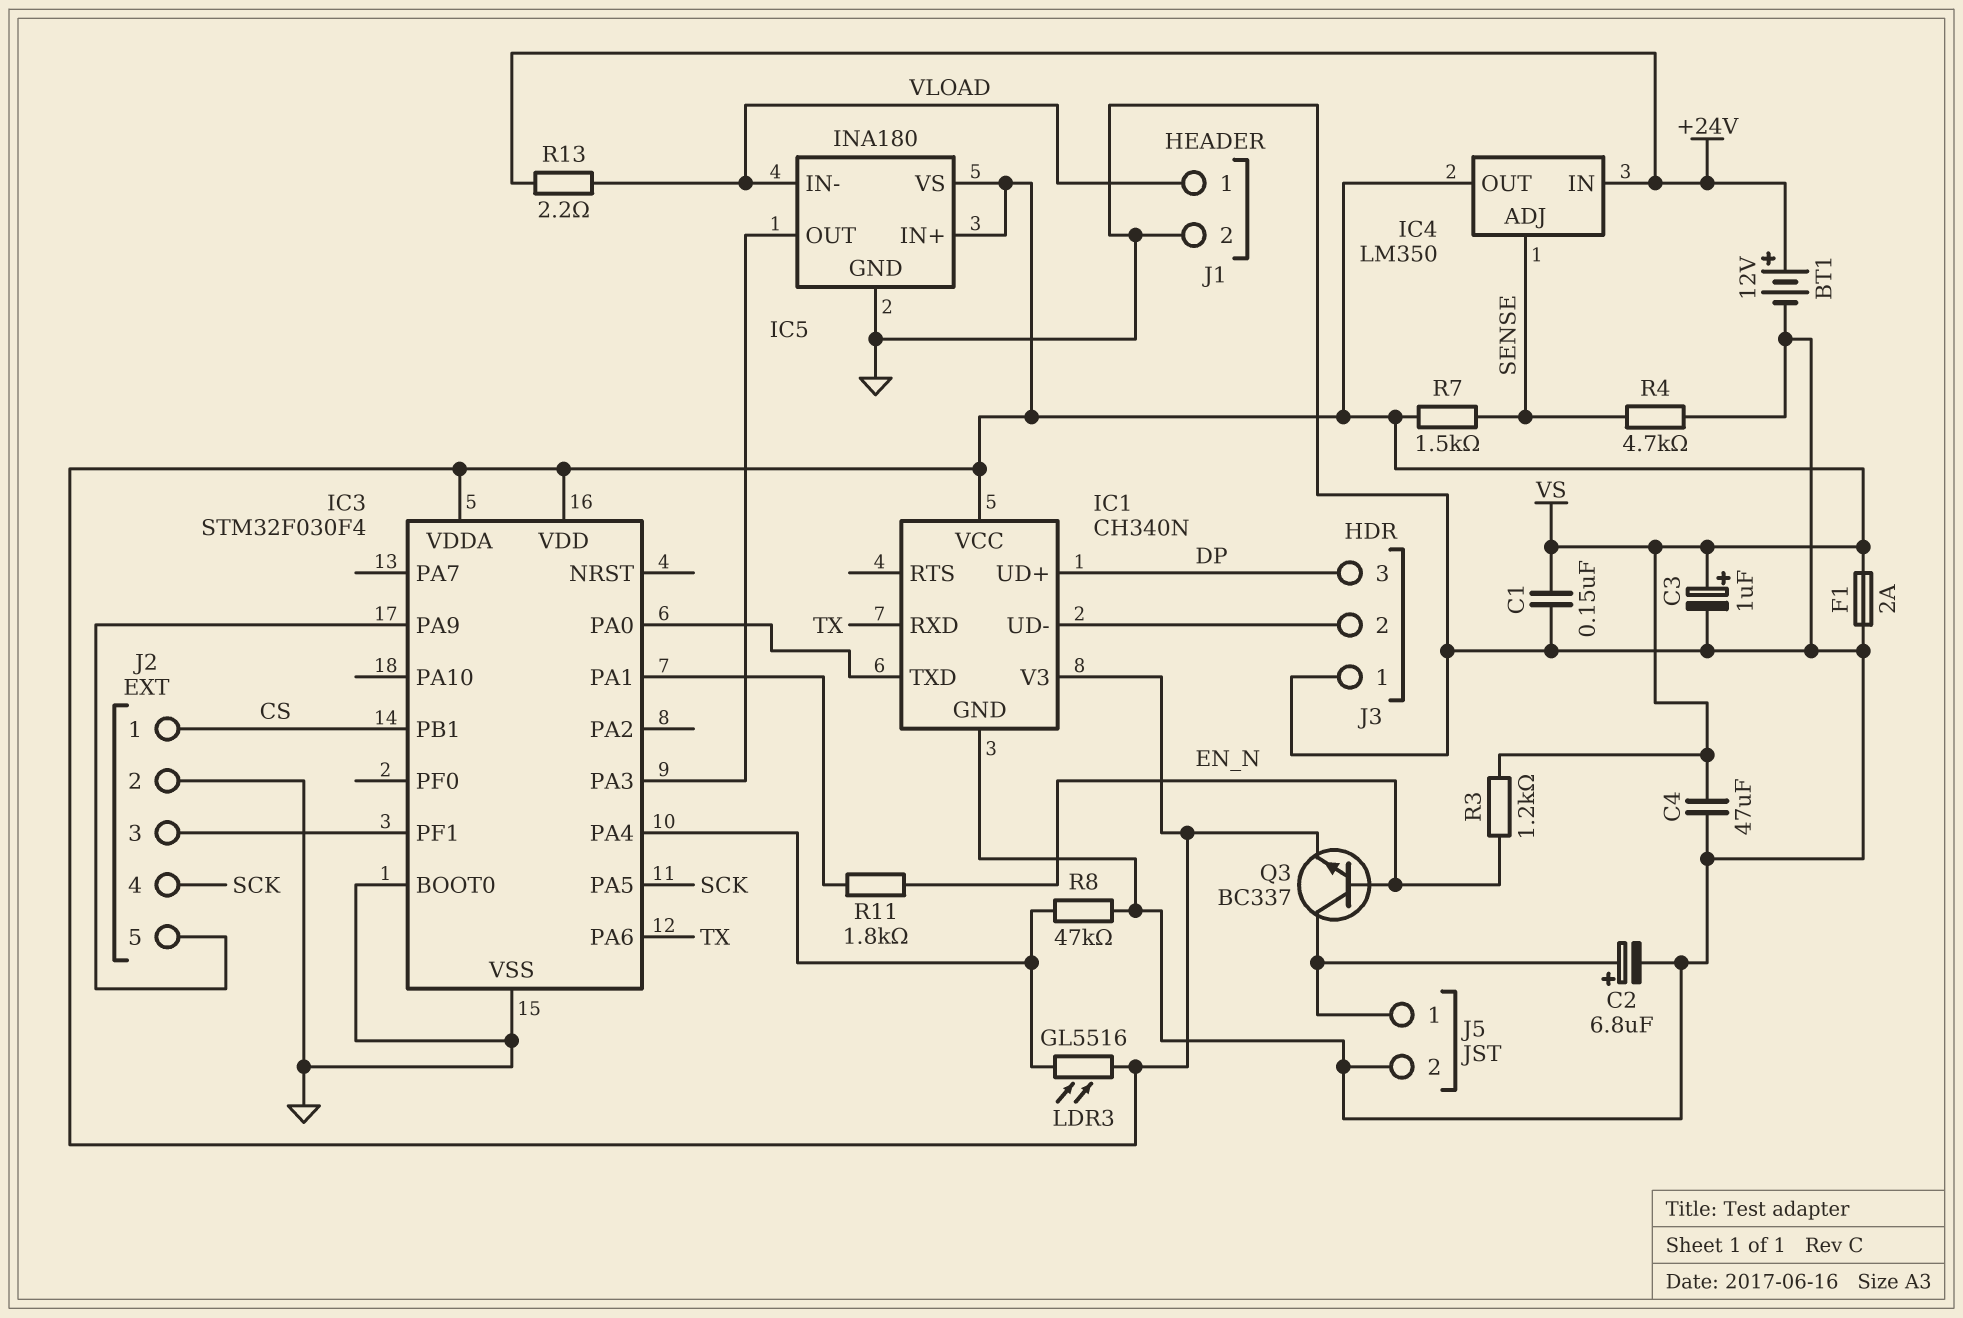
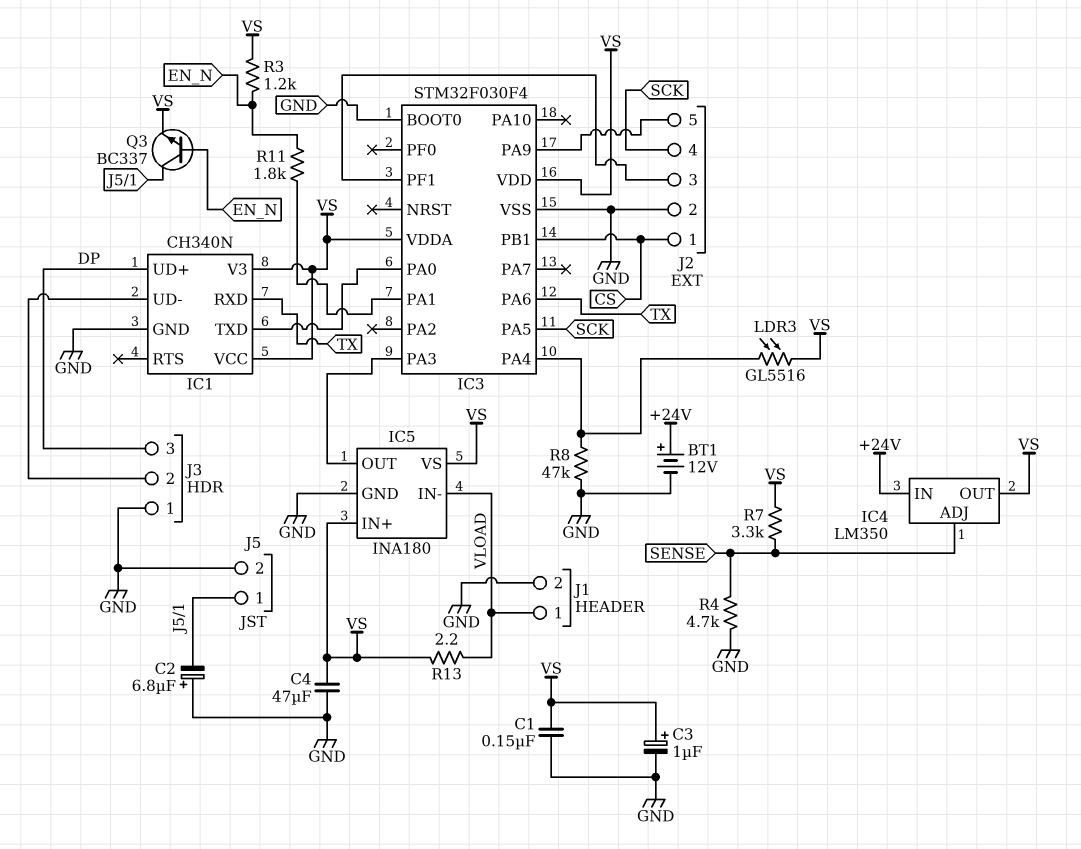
C2: 6.8uF (plus J5/1, minus GND) -> 6.8uF (plus GND, minus J5/1)
F1: 2A (GND, VS) -> none
R7: 1.5k (SENSE, VS) -> 3.3k (SENSE, VS)
R13: 2.2 (+24V, VLOAD) -> 2.2 (VLOAD, VS)

